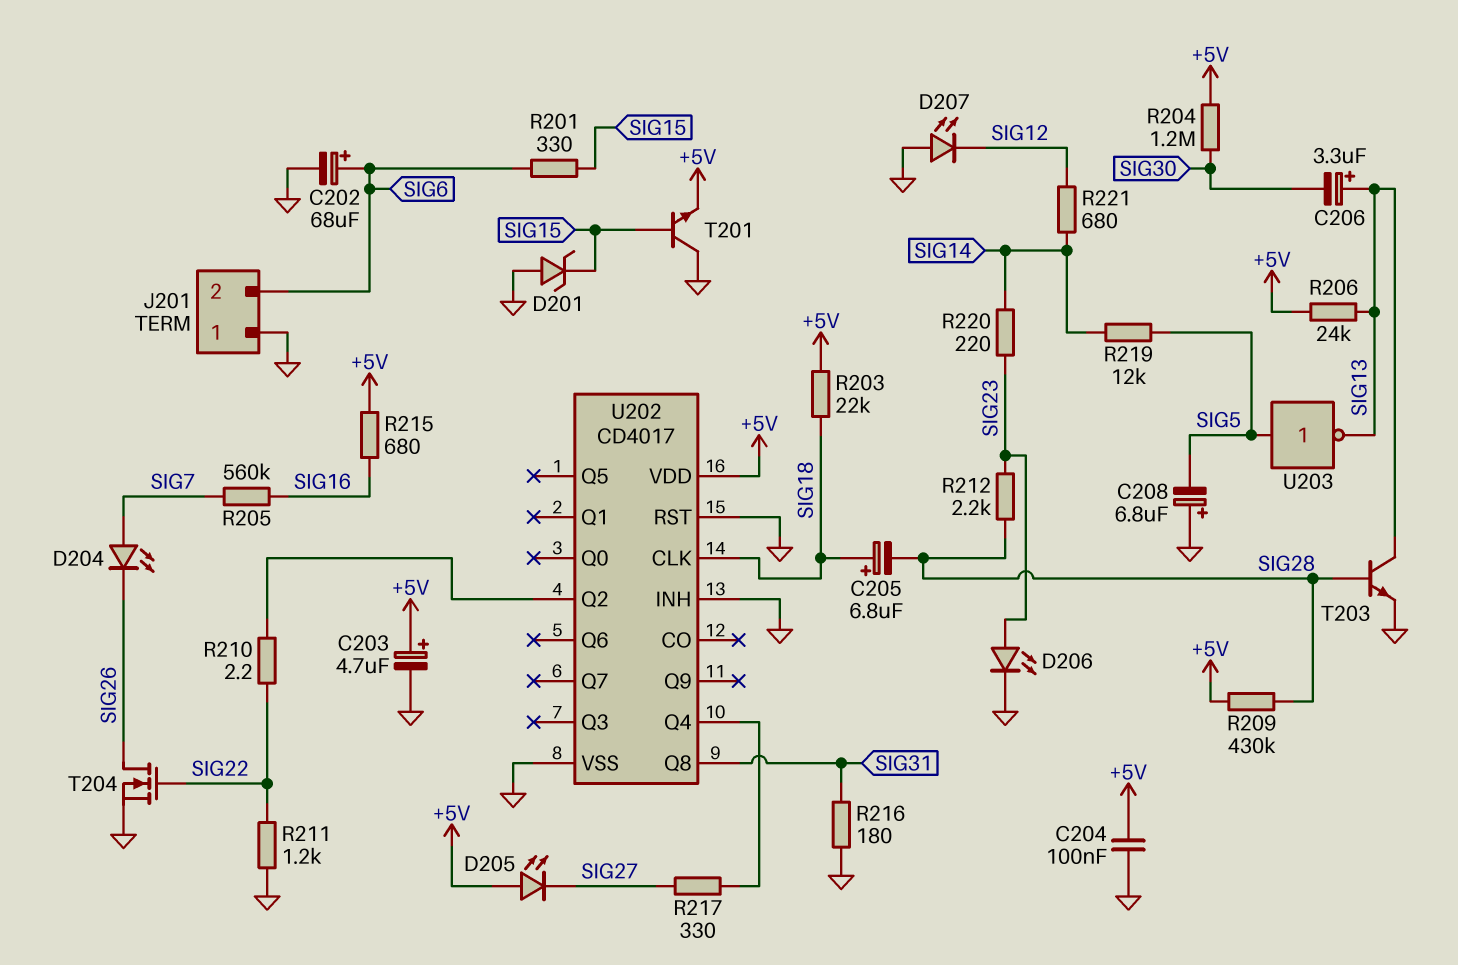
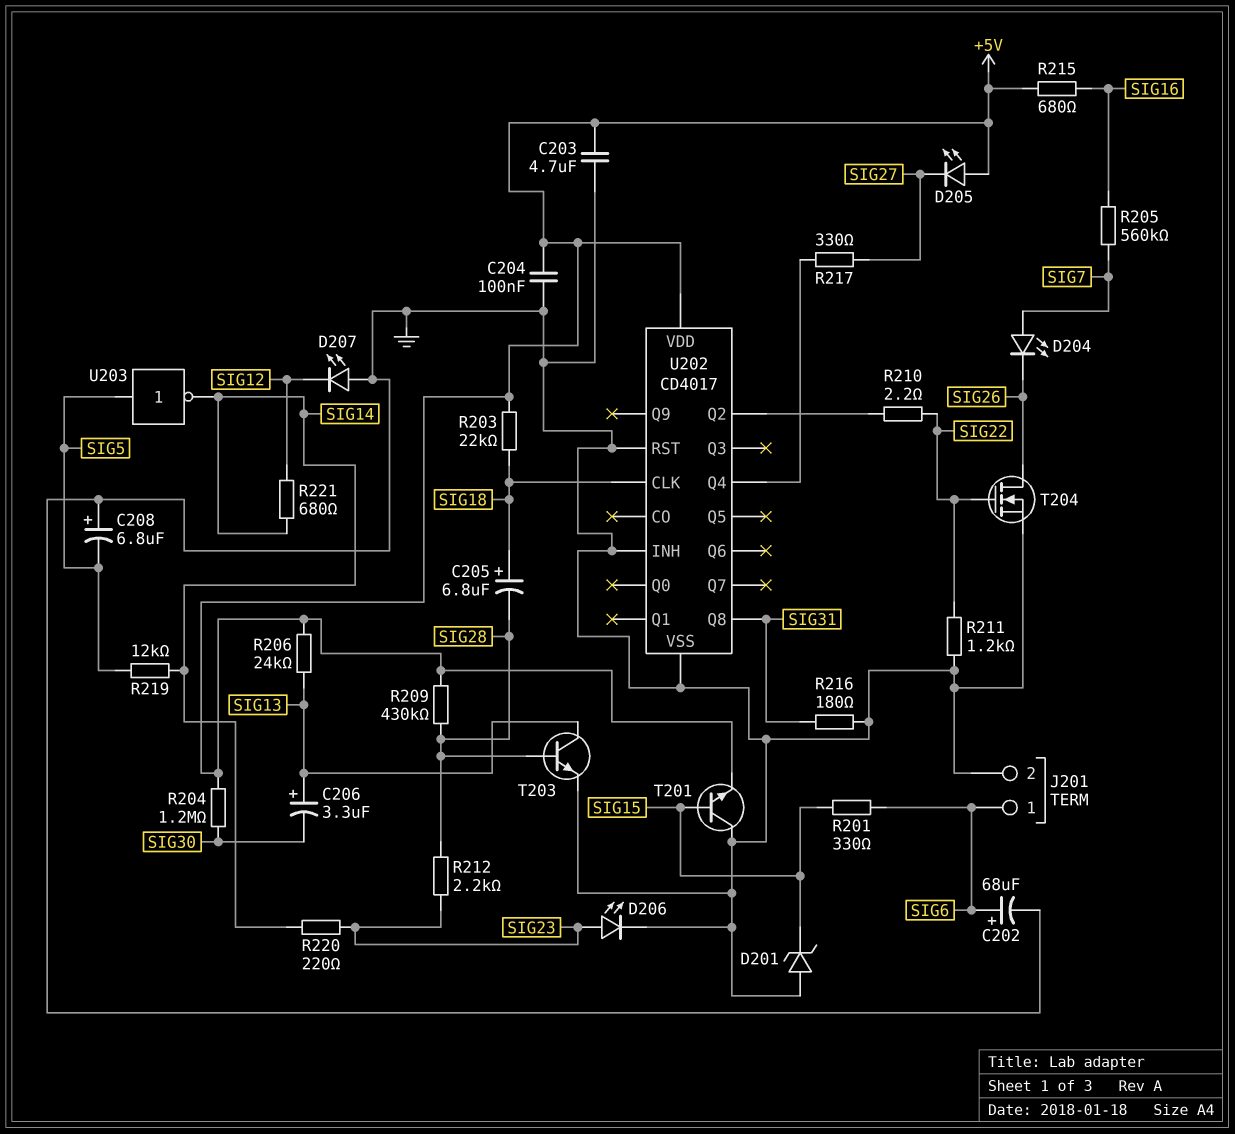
C203: 4.7uF (plus +5V, minus GND) -> 4.7uF (+5V, GND)
J201 pin 1: GND -> SIG6
J201 pin 2: SIG6 -> GND
U203: NOT (in SIG5, out SIG13) -> NOT (in SIG5, out SIG14)

